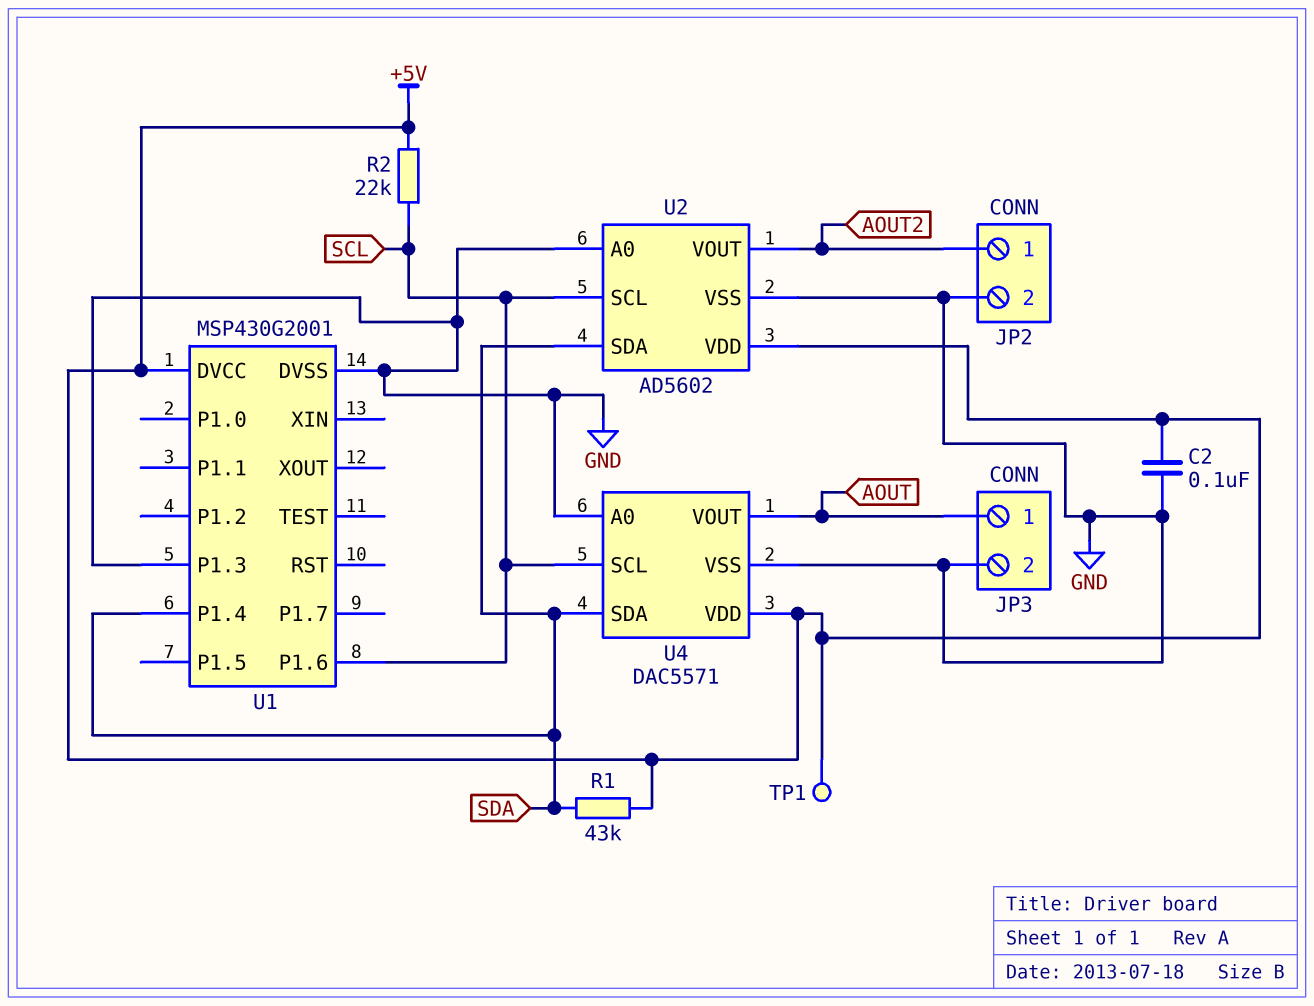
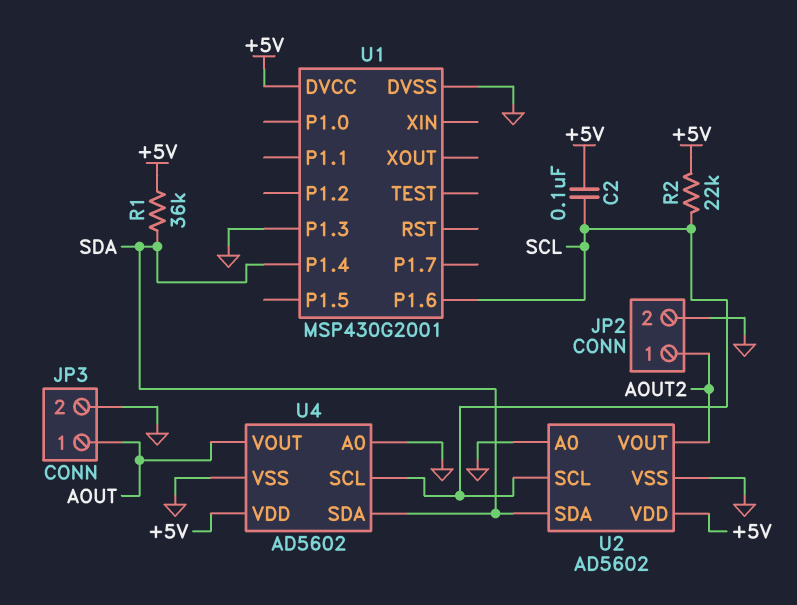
C2: 100nF (+5V, GND) -> 100nF (+5V, SCL)
R1: 43k (+5V, SDA) -> 36k (+5V, SDA)
TP1: test point (+5V) -> none
U4: DAC5571 -> AD5602

